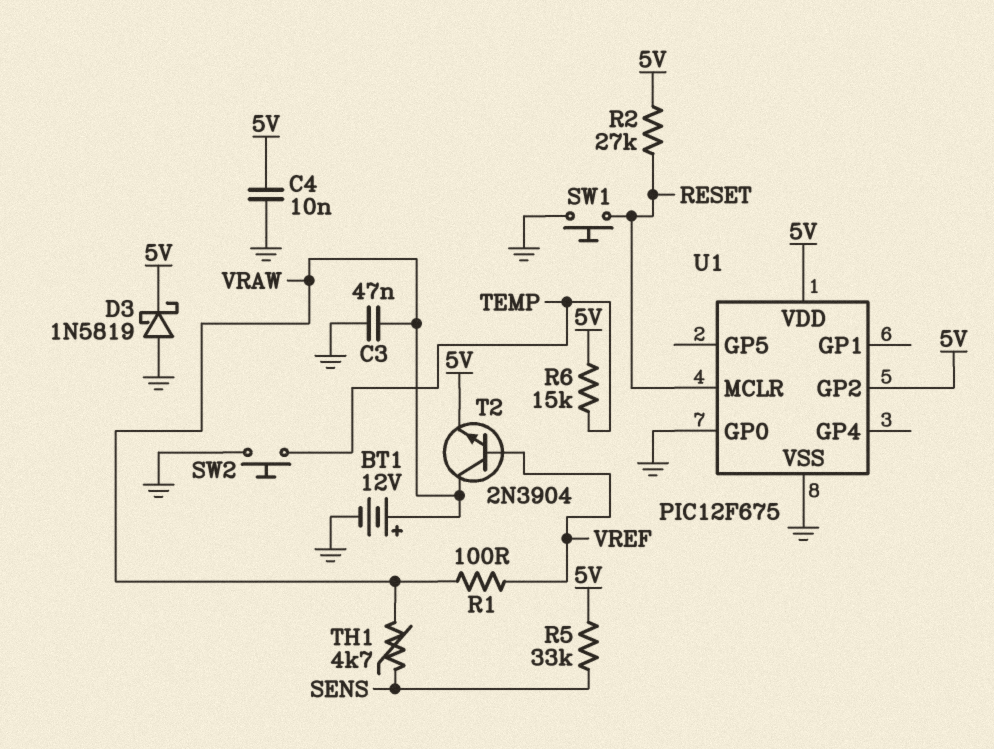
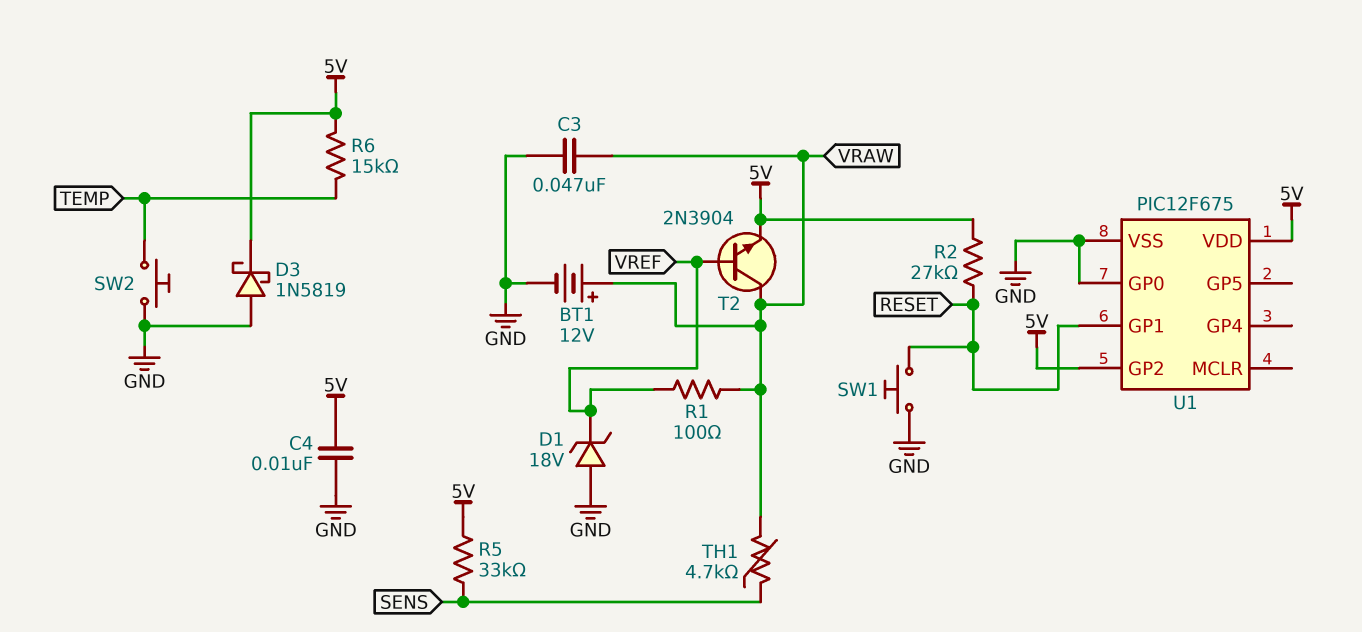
D1: none -> zener 18V (A GND, K VREF)
U1 pin GP1: none -> RESET
U1 pin MCLR: RESET -> none

